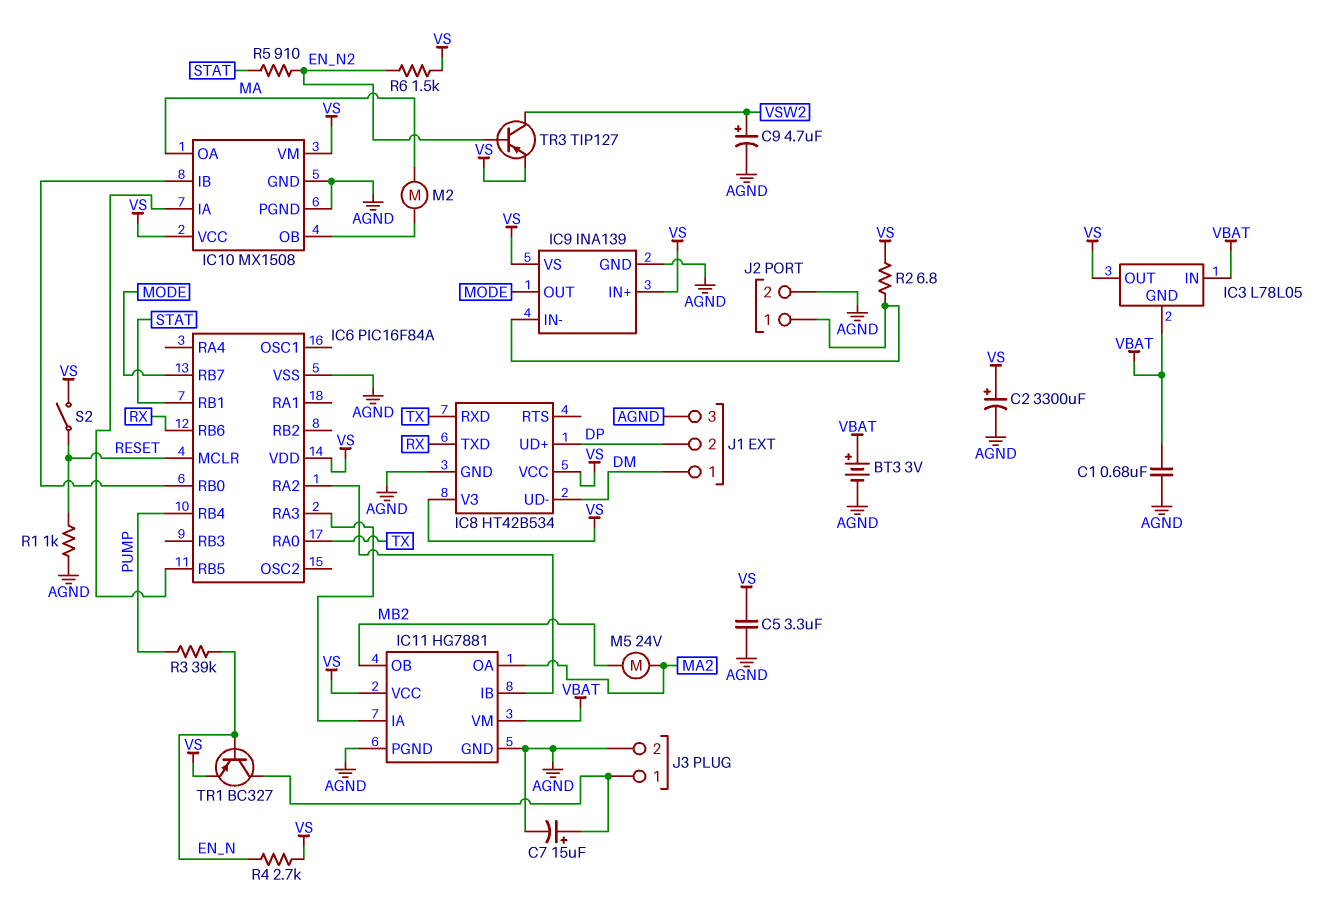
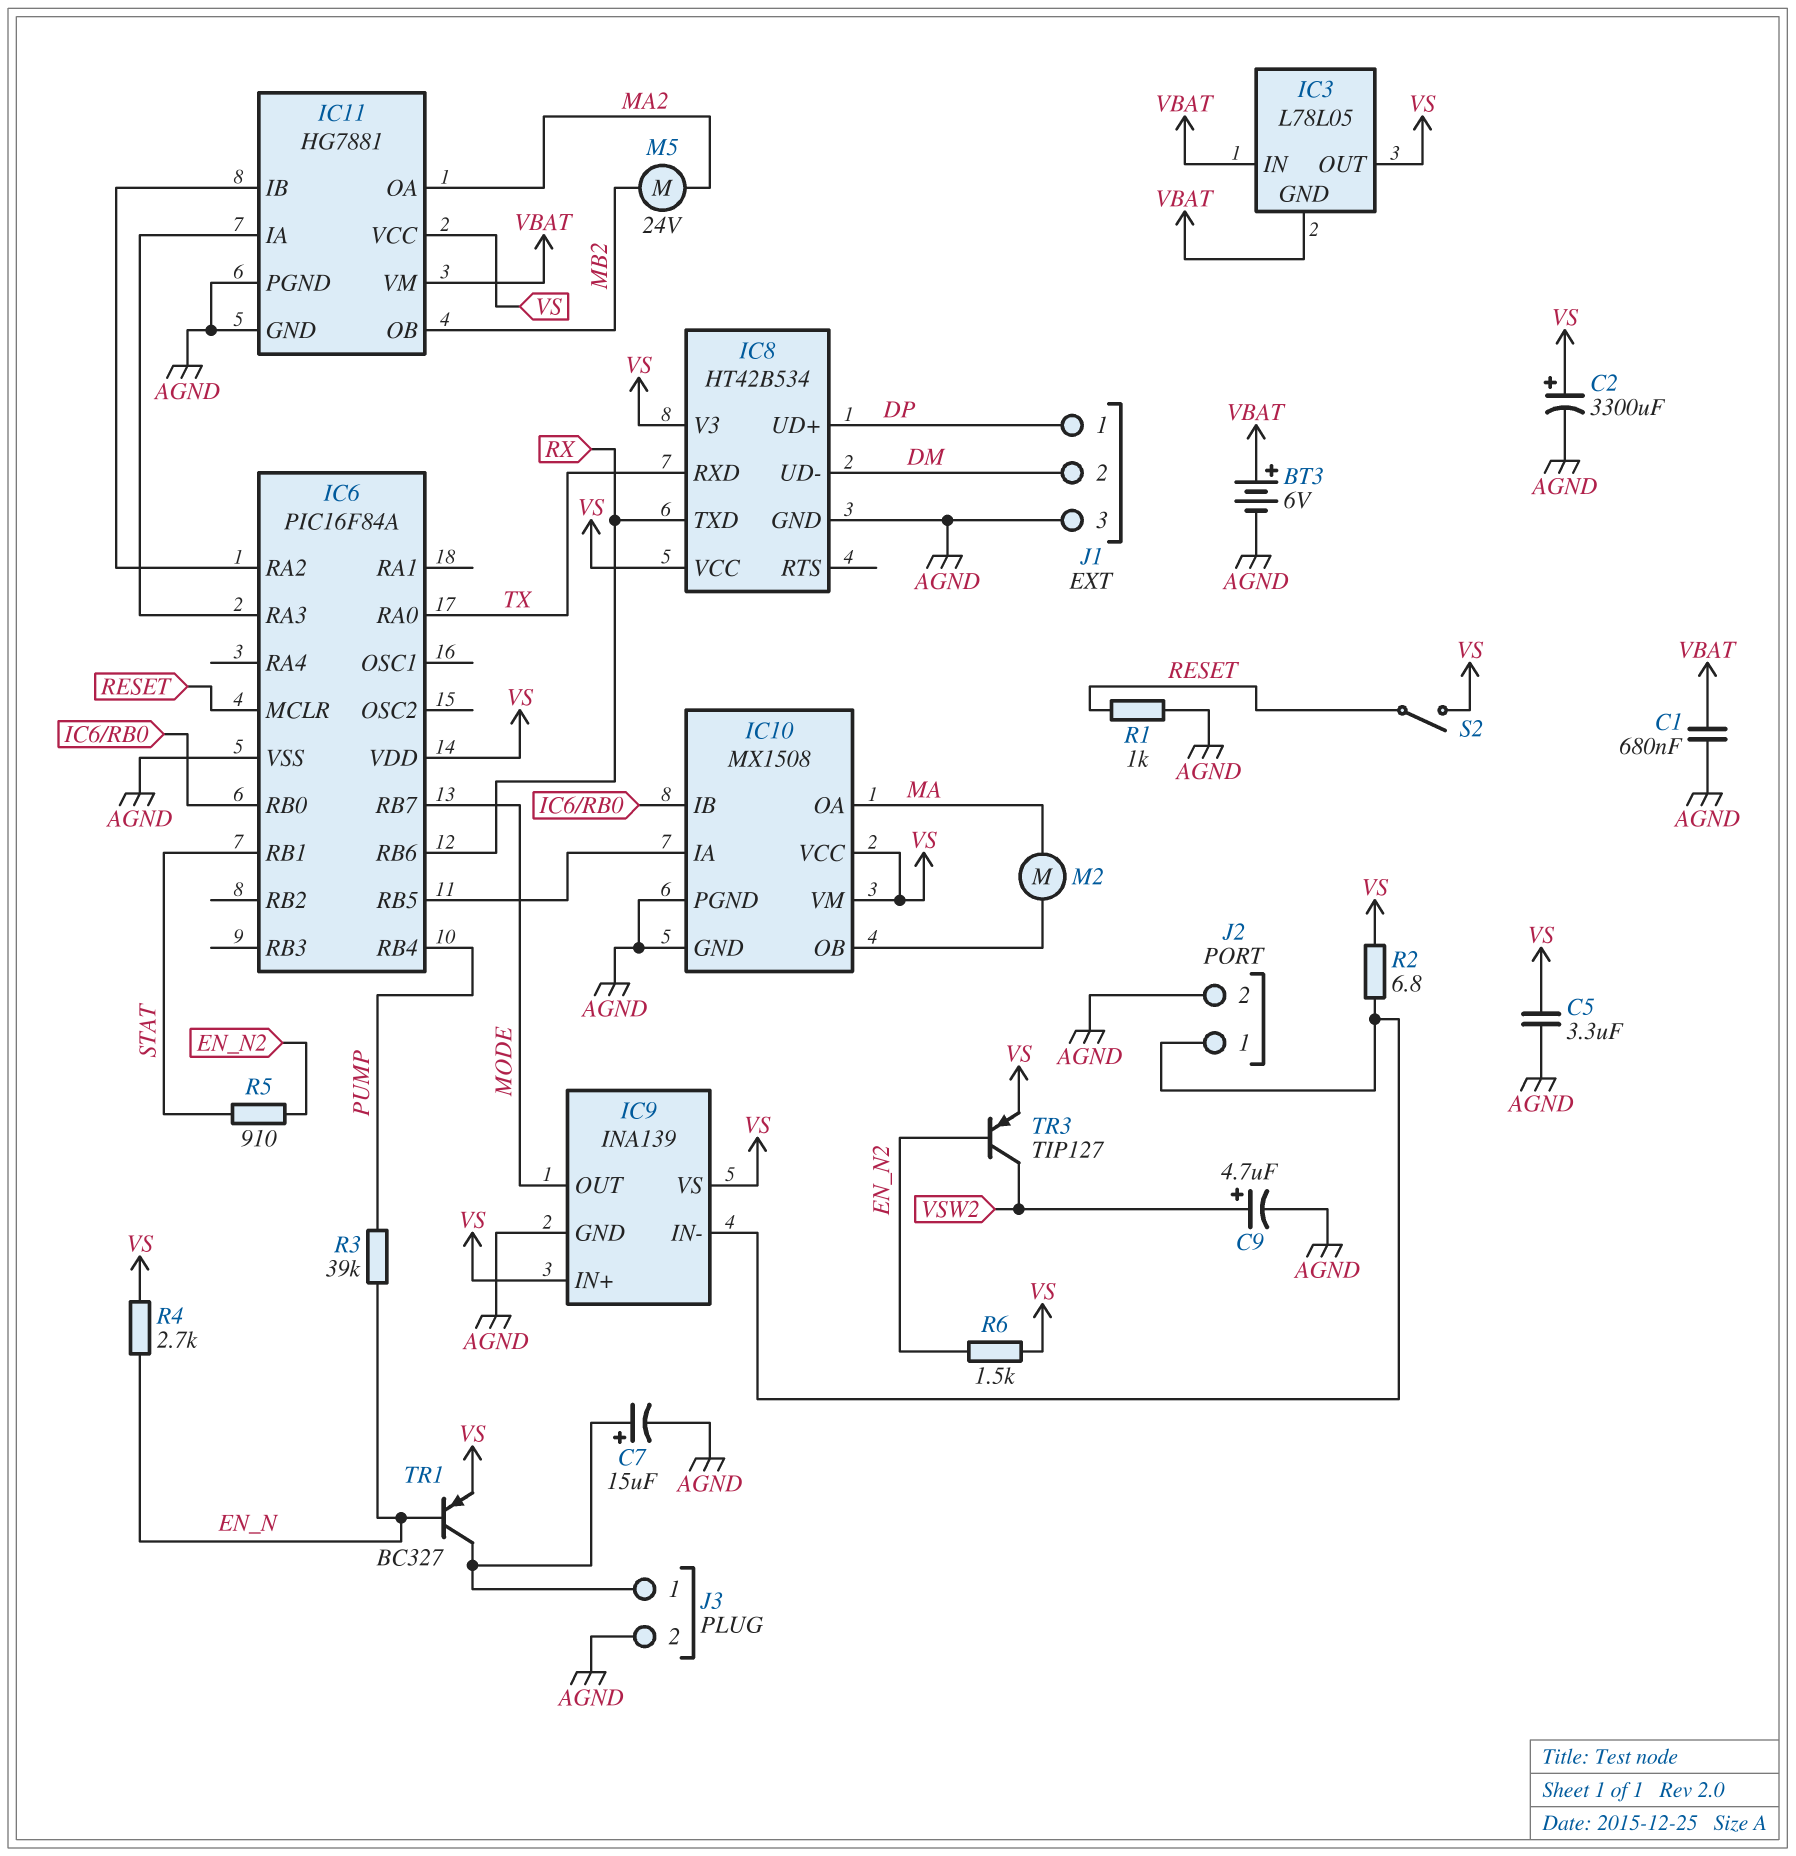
BT3: 3V (plus VBAT, minus AGND) -> 6V (plus VBAT, minus AGND)
J1 pin 1: DM -> DP
J1 pin 2: DP -> DM

